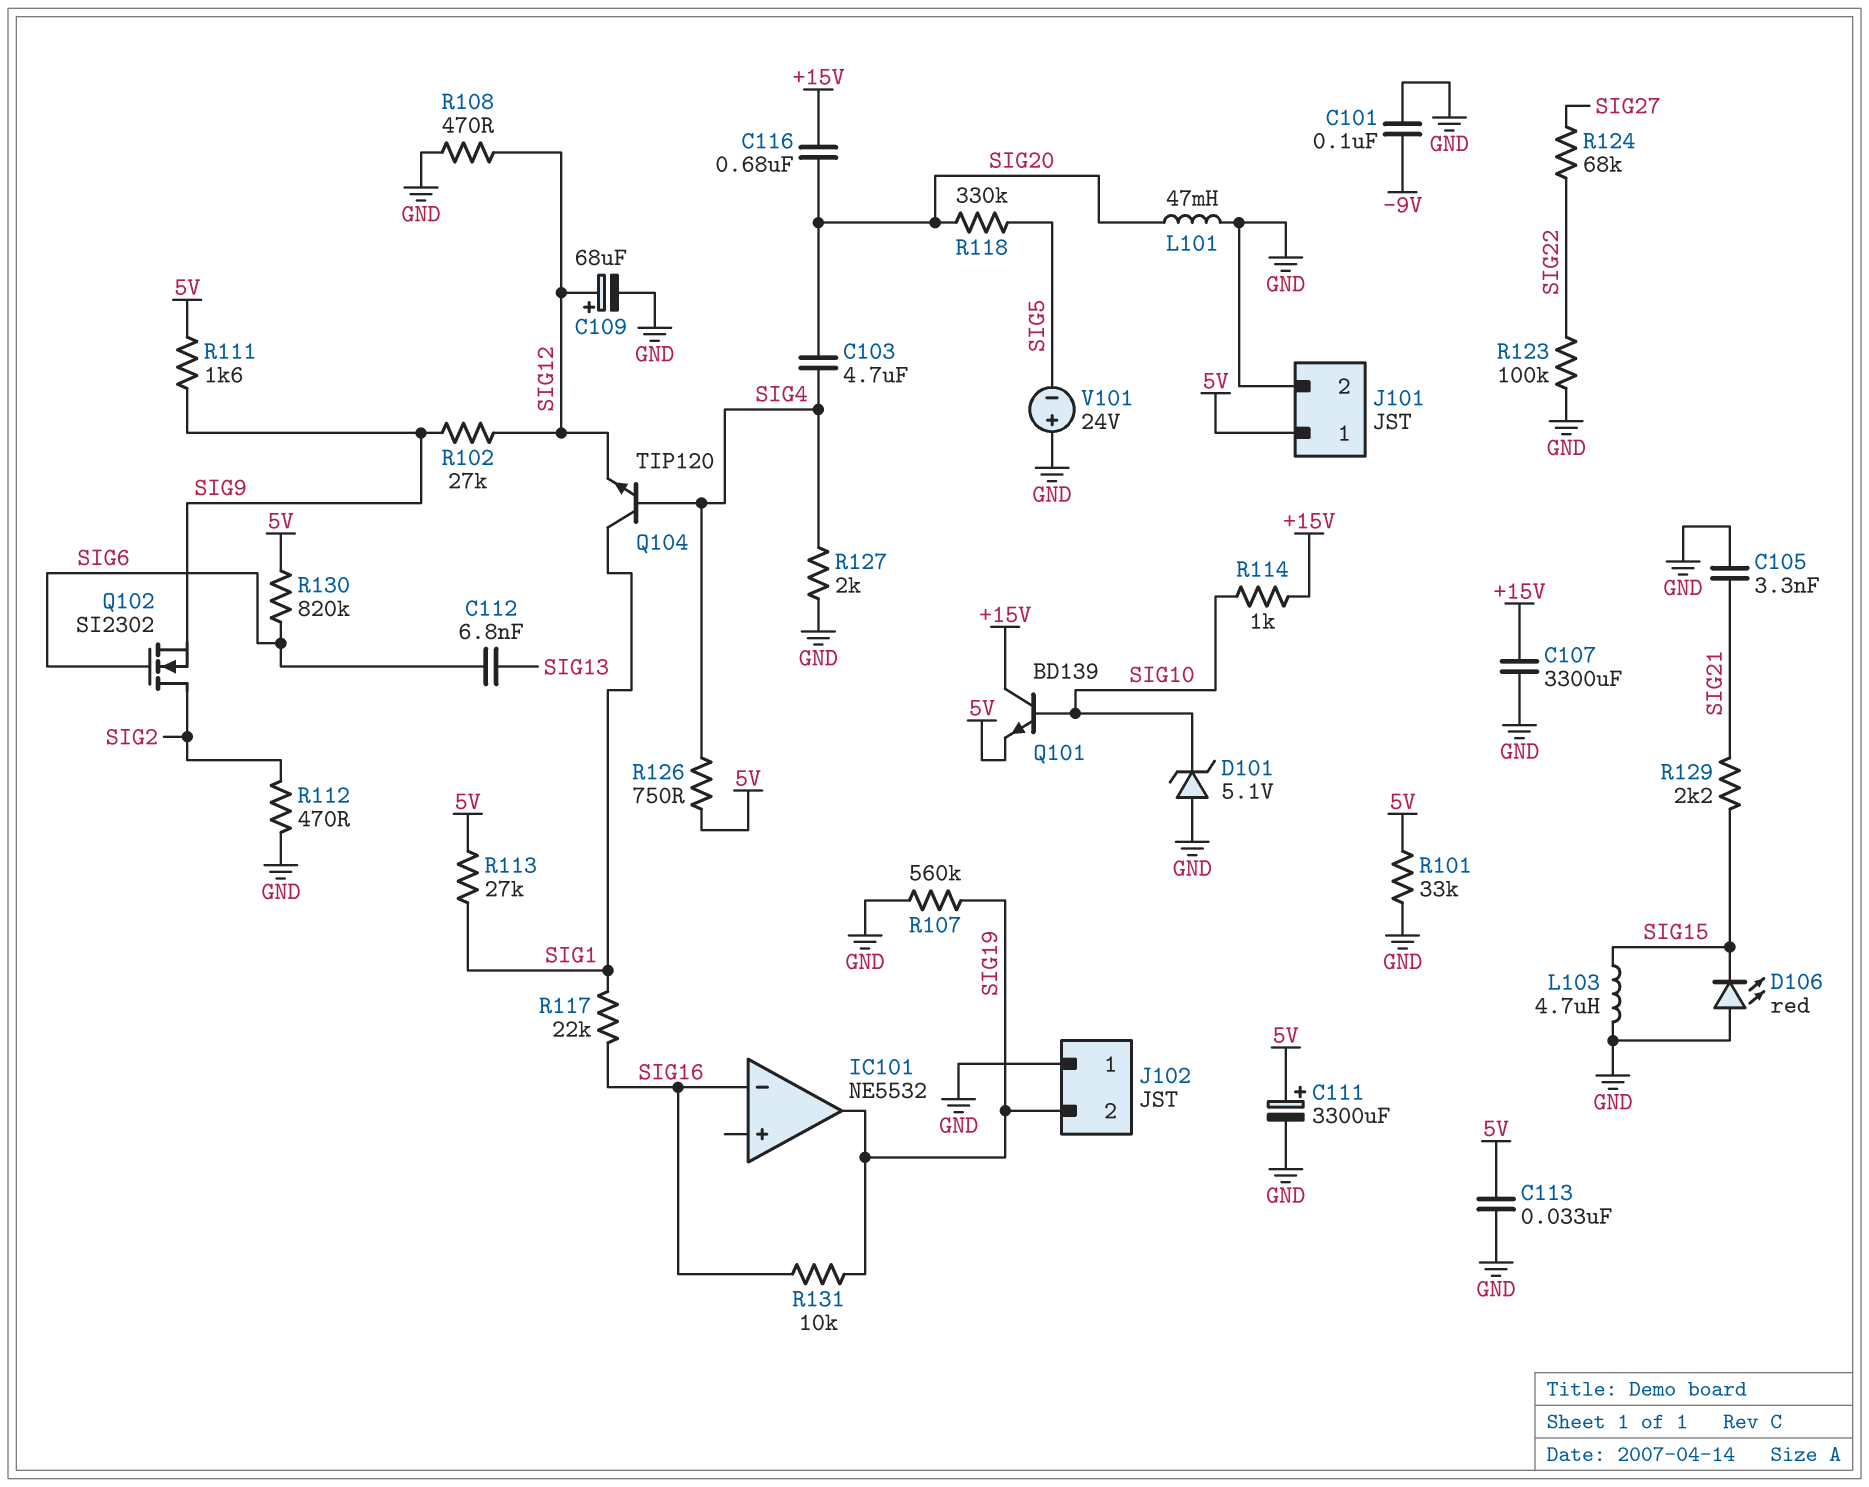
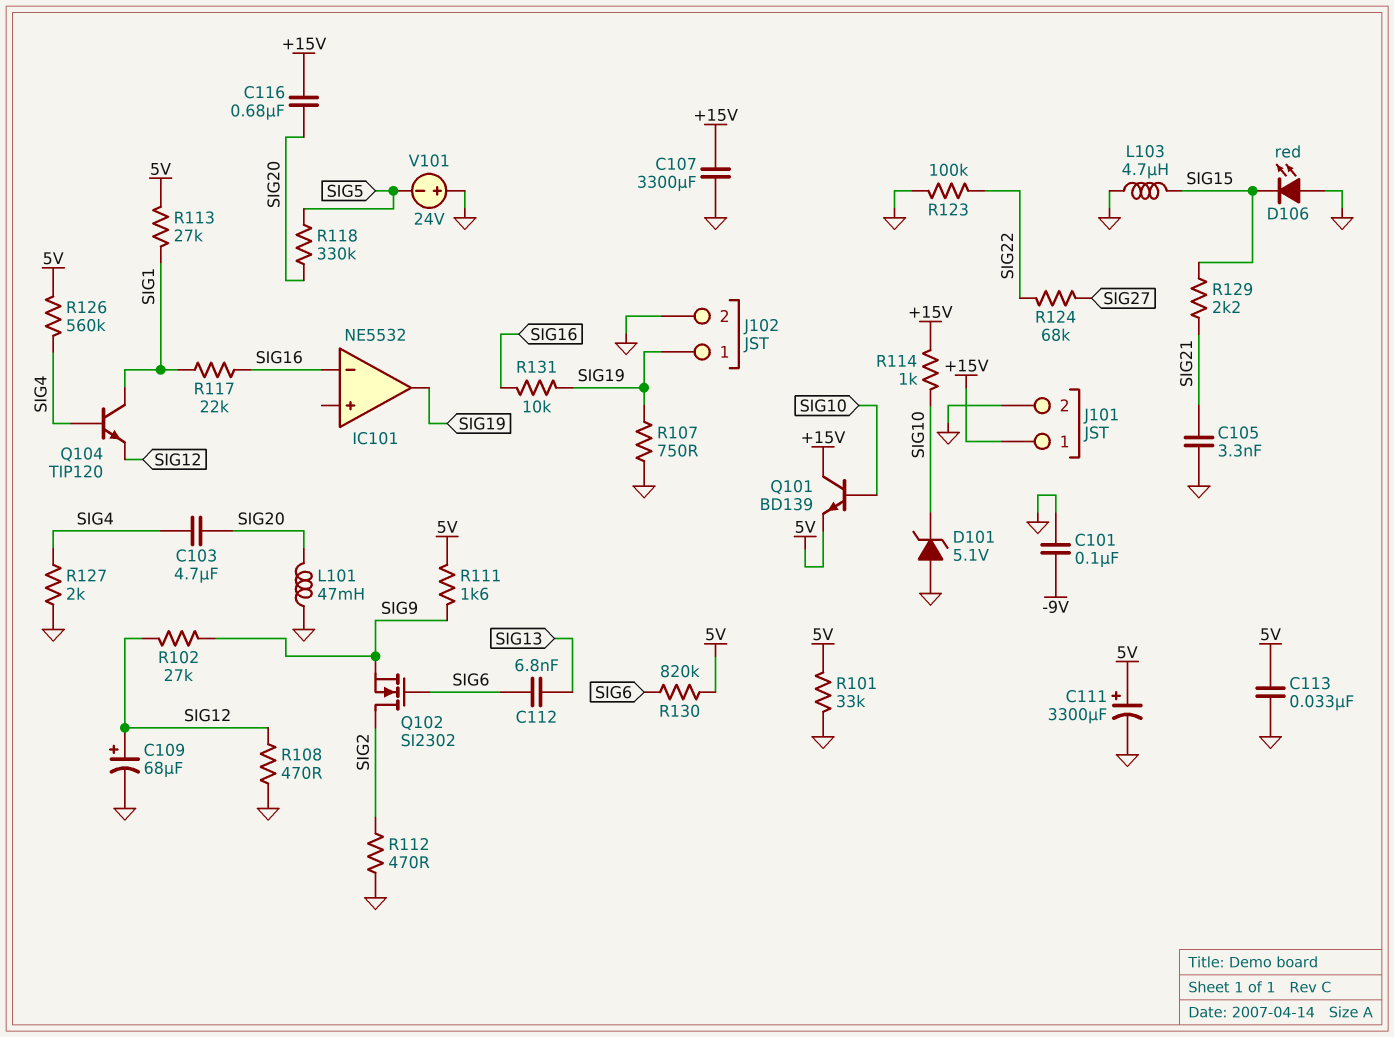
J101 pin 1: 5V -> +15V
J102 pin 1: GND -> SIG19
J102 pin 2: SIG19 -> GND
R107: 560k (GND, SIG19) -> 750 (GND, SIG19)
R126: 750 (5V, SIG4) -> 560k (5V, SIG4)

